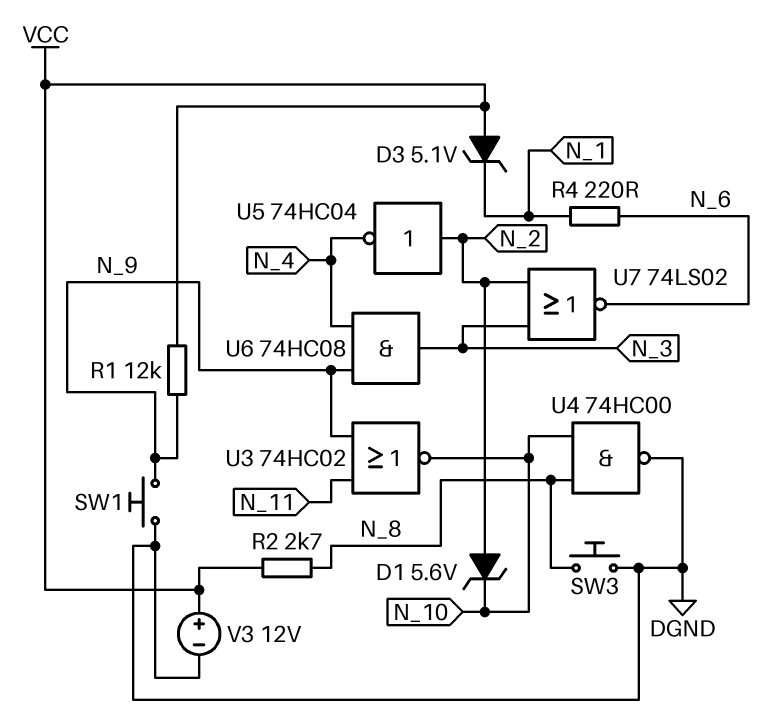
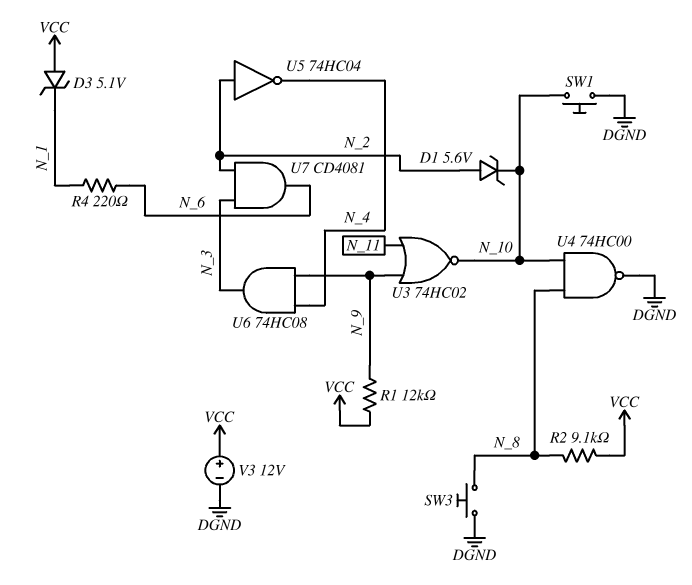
R2: 2.7k (N_8, VCC) -> 9.1k (N_8, VCC)
SW1: button (DGND, N_9) -> button (DGND, N_10)
U7: NOR 74LS02 (in N_2, in N_3, out N_6) -> AND CD4081 (in N_2, in N_3, out N_6)

